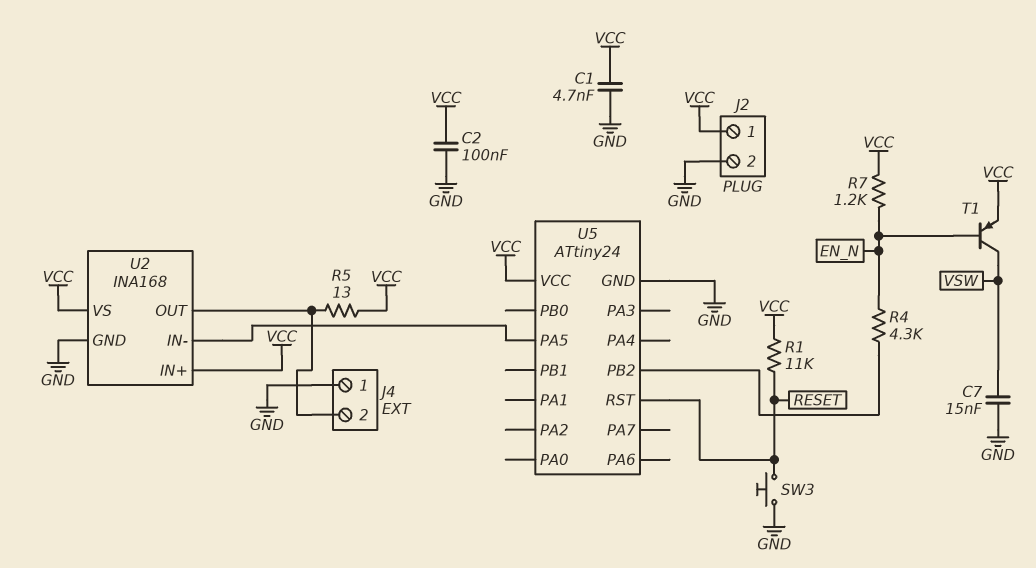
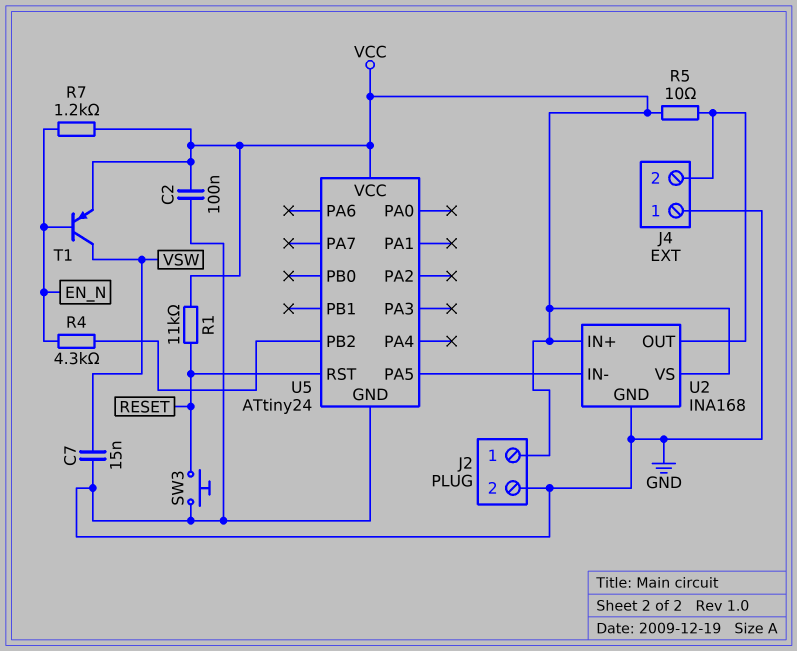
C1: 4.7nF (GND, VCC) -> none
R5: 13 (J4/2, VCC) -> 10 (J4/2, VCC)

